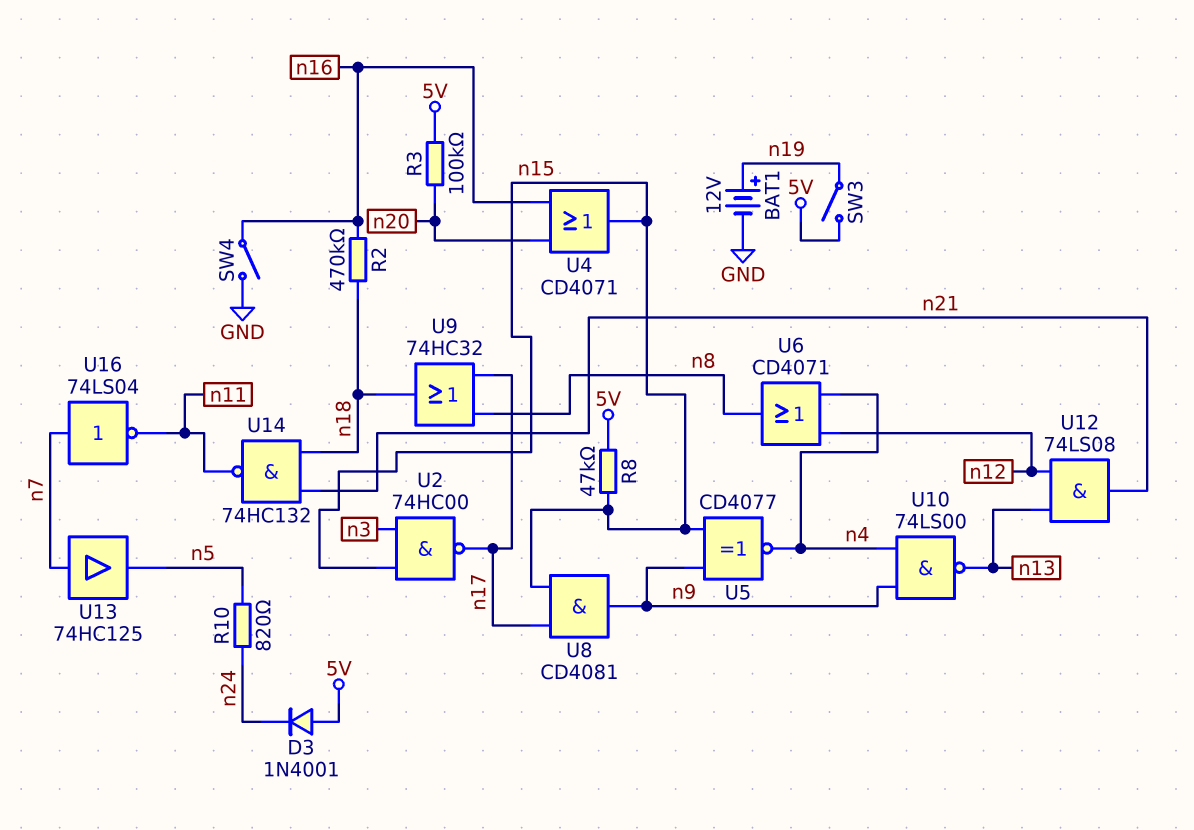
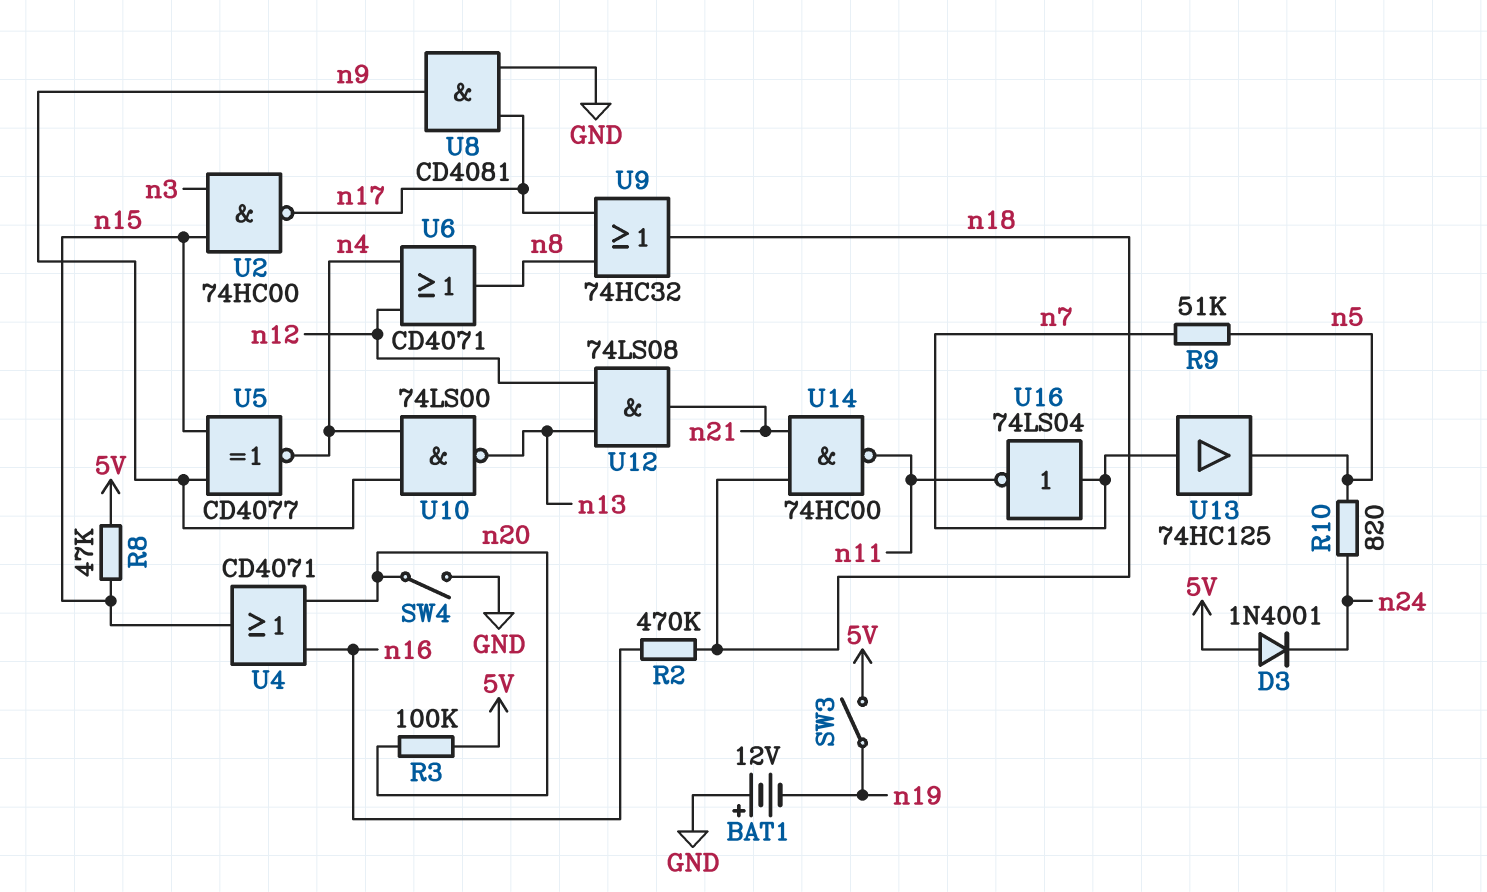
BAT1: 12V (plus n19, minus GND) -> 12V (plus GND, minus n19)
R9: none -> 51k (n5, n7)
SW4: switch (GND, n16) -> switch (GND, n20)
U8: AND CD4081 (in n15, in n17, out n9) -> AND CD4081 (in GND, in n17, out n9)
U14: NAND 74HC132 (in n18, in n21, out n11) -> NAND 74HC00 (in n18, in n21, out n11)

